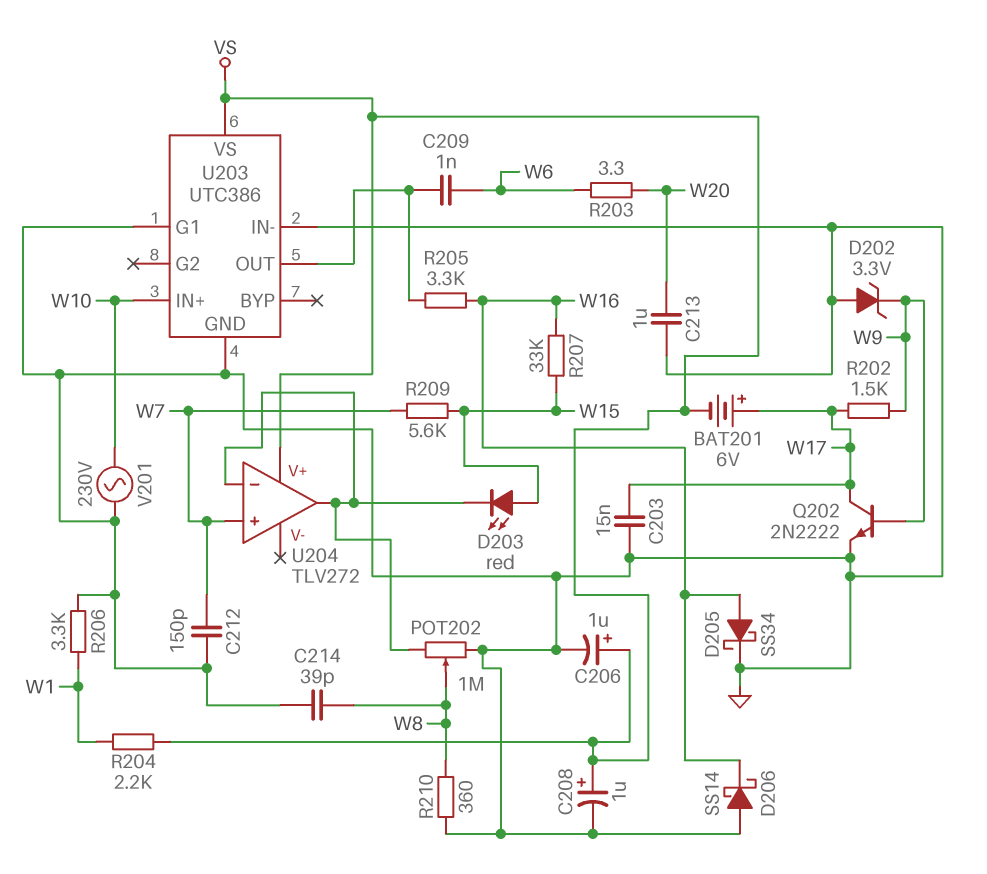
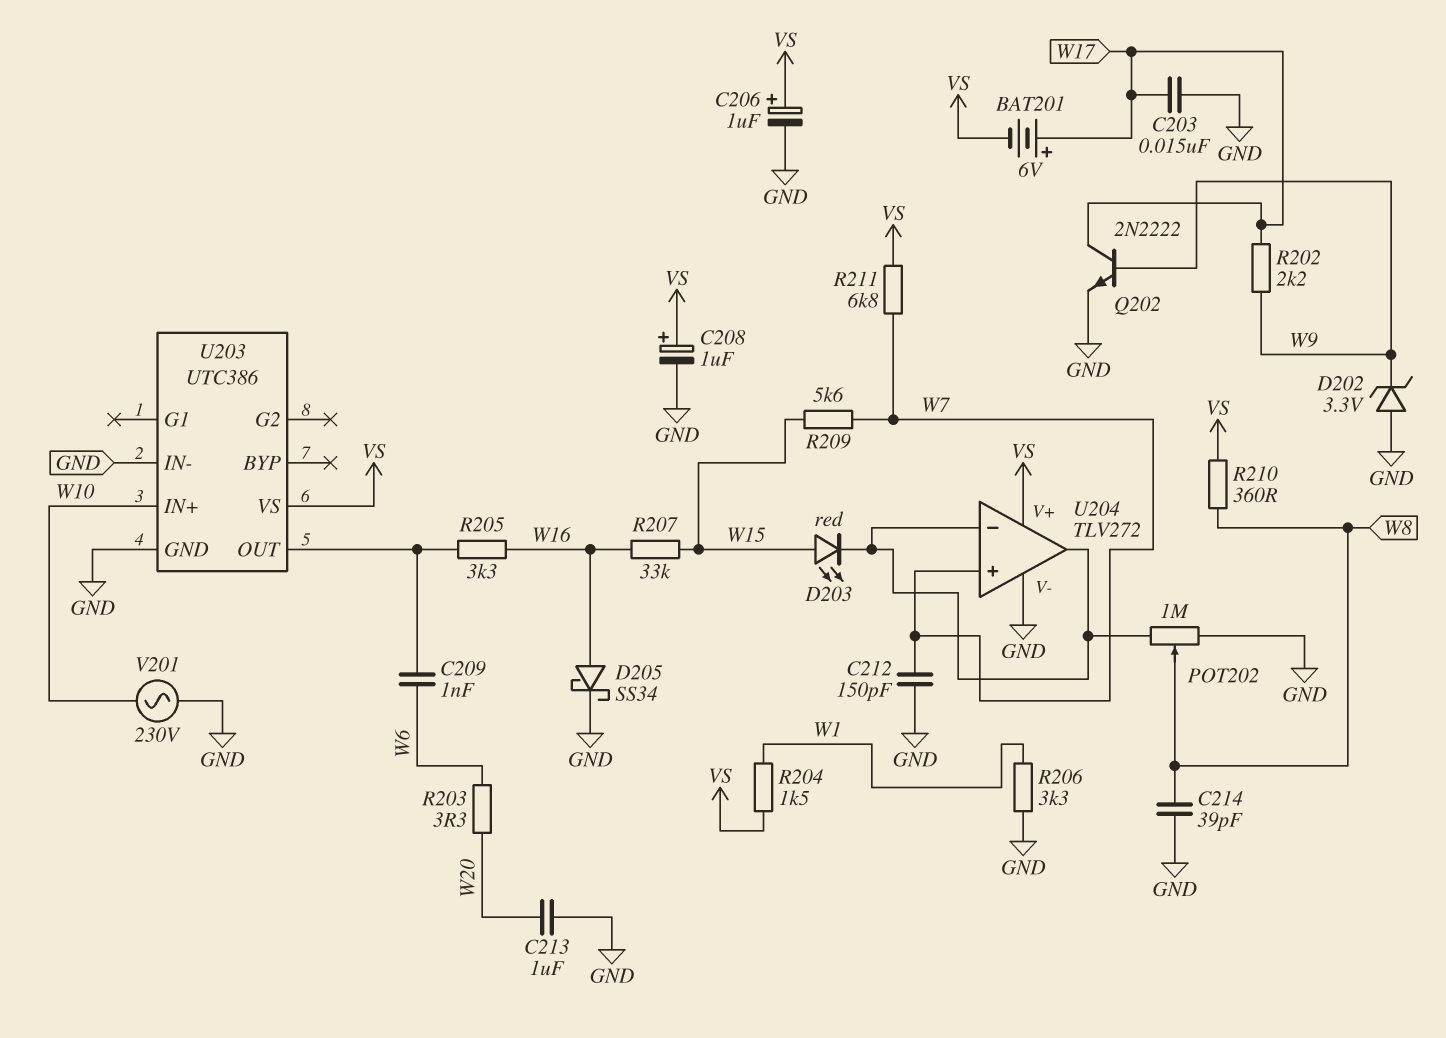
D206: schottky SS14 (A GND, K W16) -> none
R202: 1.5k (W9, W17) -> 2.2k (W9, W17)
R204: 2.2k (VS, W1) -> 1.5k (VS, W1)
R210: 360 (GND, W8) -> 360 (VS, W8)
R211: none -> 6.8k (VS, W7)
U203 pin G1: GND -> none
U204 pin V-: none -> GND

